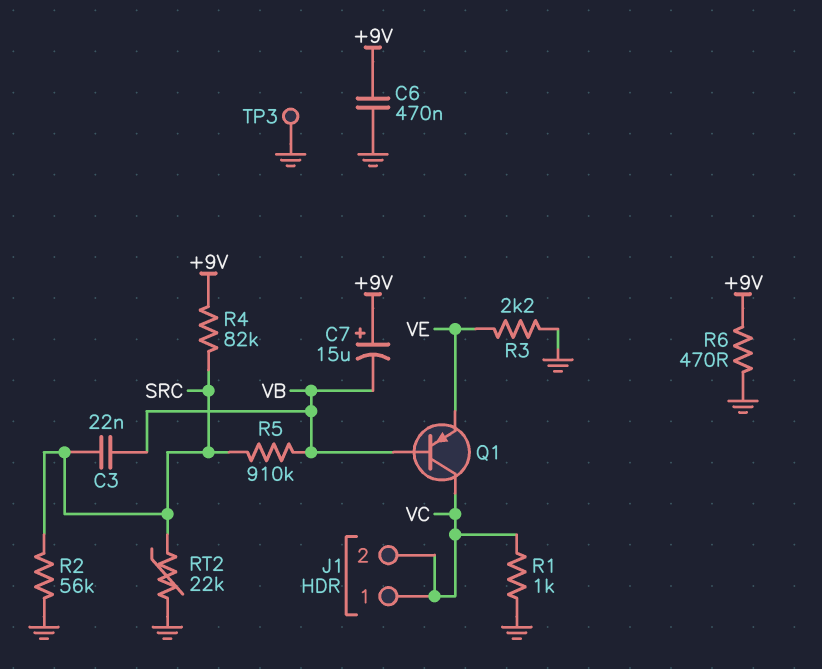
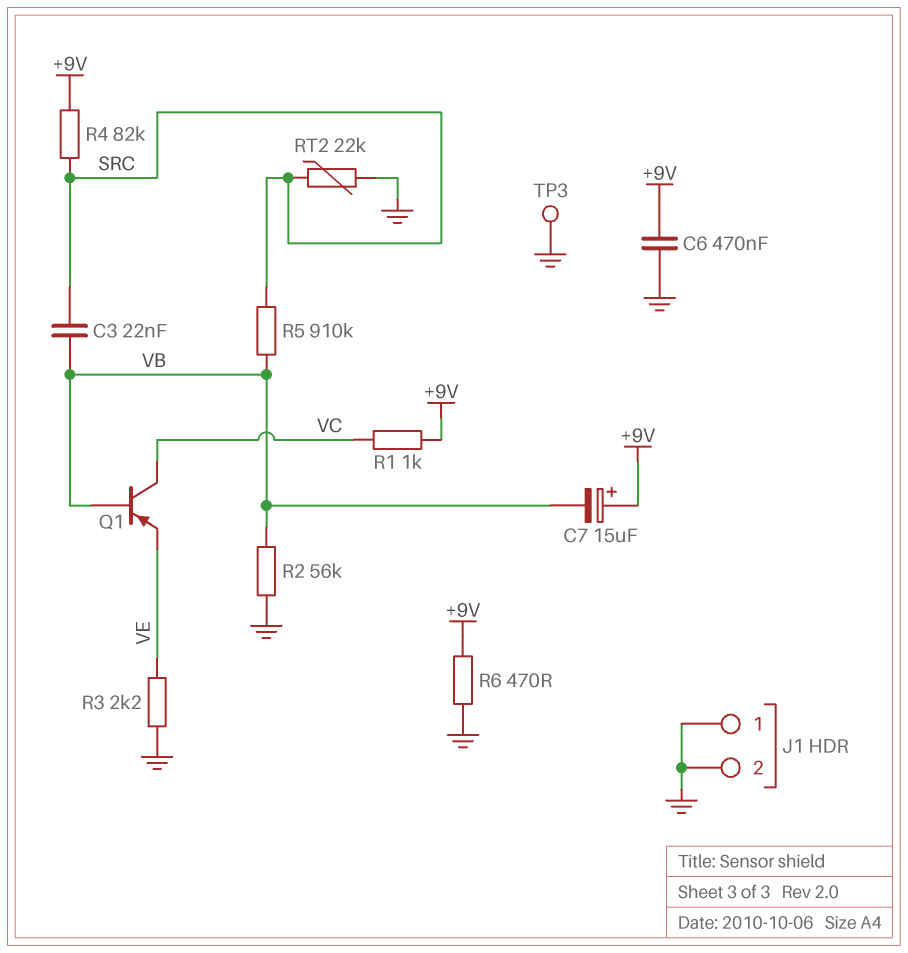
J1 pin 1: VC -> GND
J1 pin 2: VC -> GND
R1: 1k (GND, VC) -> 1k (+9V, VC)
R2: 56k (GND, SRC) -> 56k (GND, VB)

